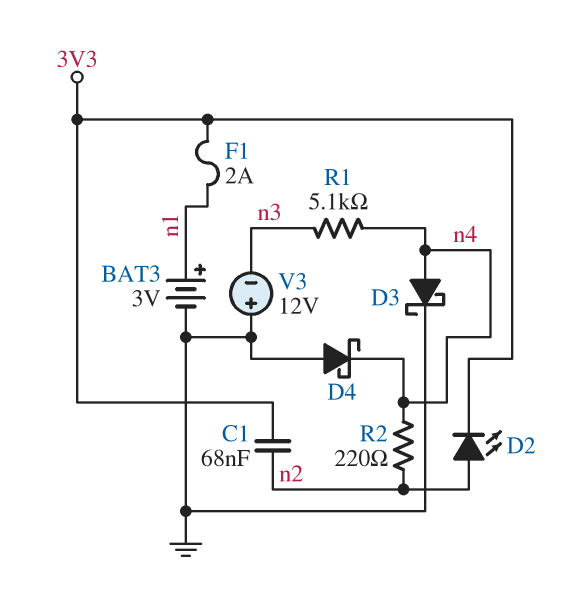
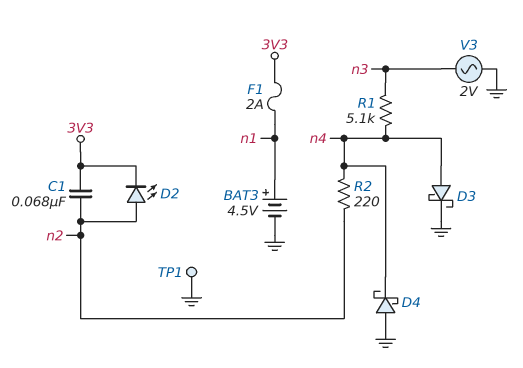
BAT3: 3V (plus n1, minus GND) -> 4.5V (plus n1, minus GND)
TP1: none -> test point (GND)
V3: 12V (plus GND, minus n3) -> AC 2V (GND, n3)

